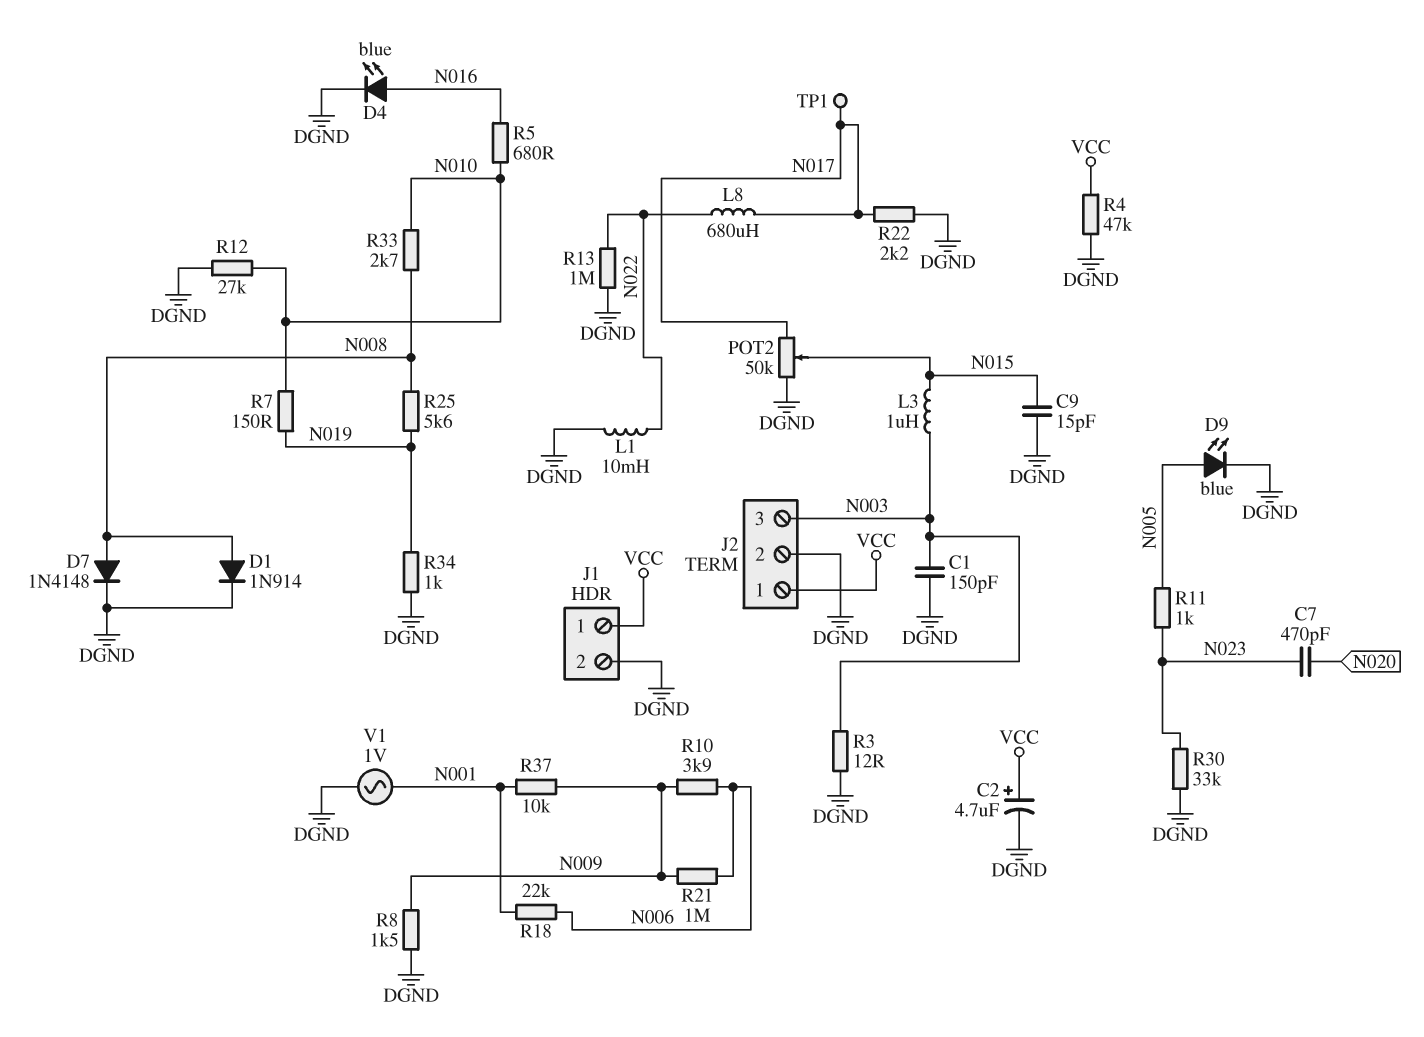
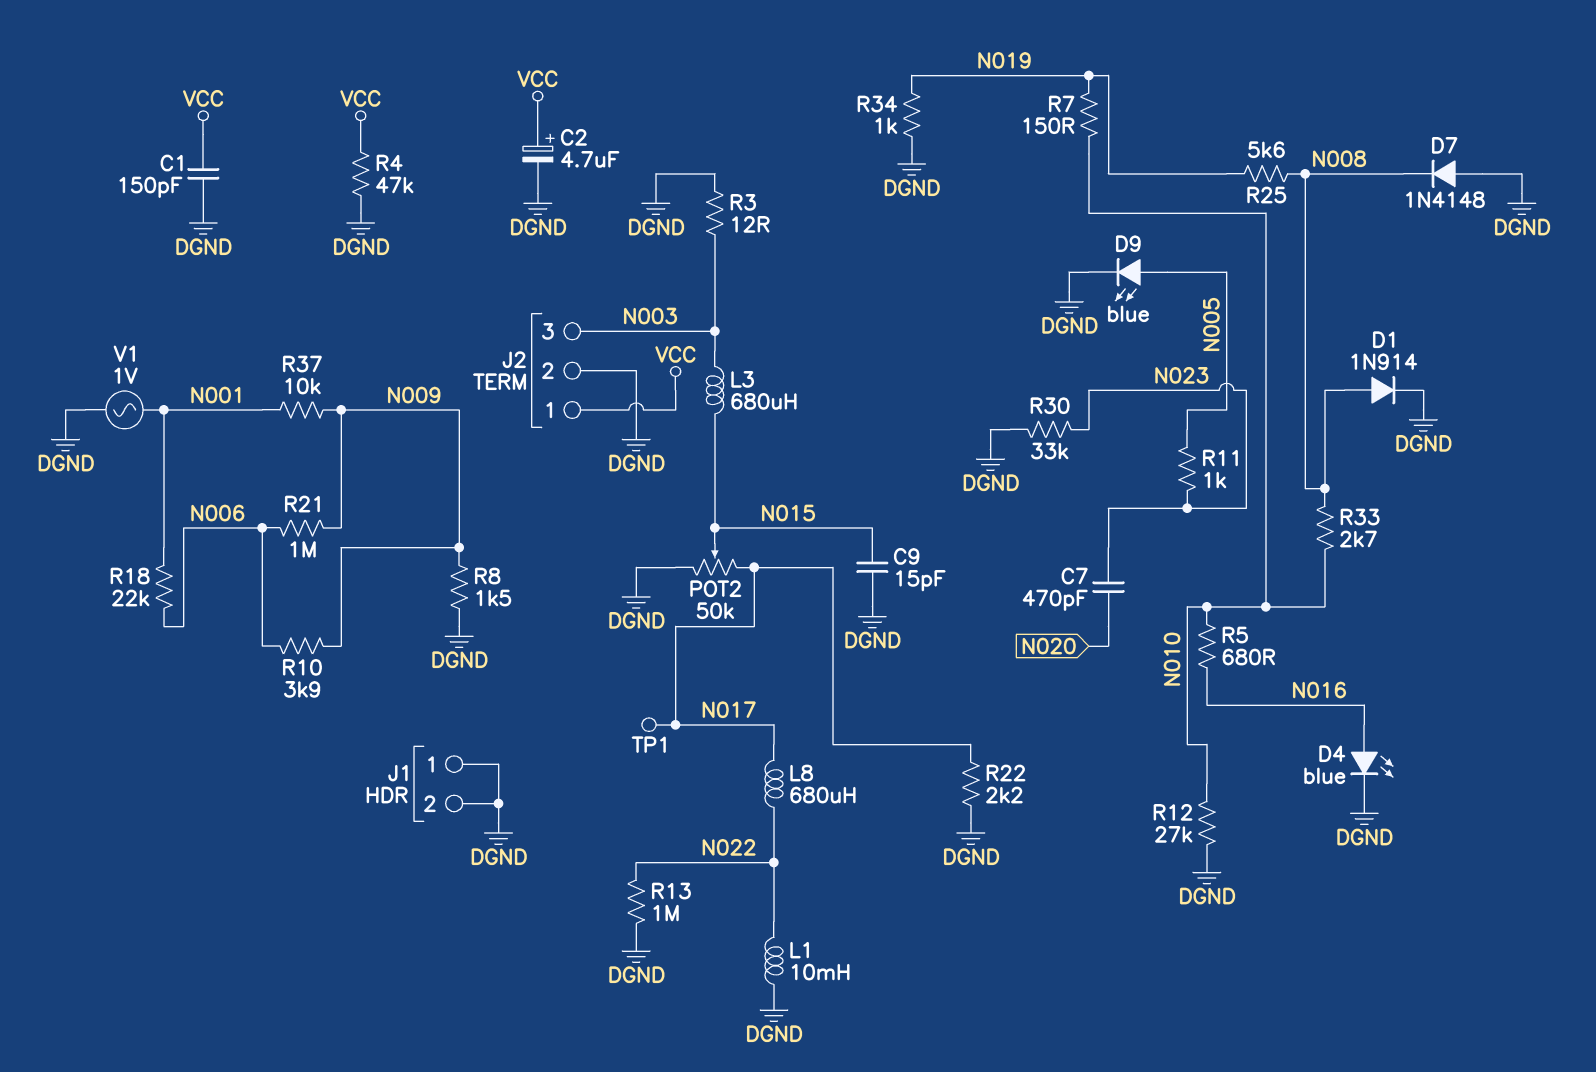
C1: 150pF (DGND, N003) -> 150pF (DGND, VCC)
D7: diode 1N4148 (A N008, K DGND) -> diode 1N4148 (A DGND, K N008)
J1 pin 1: VCC -> DGND
L3: 1uH (N003, N015) -> 680uH (N003, N015)

